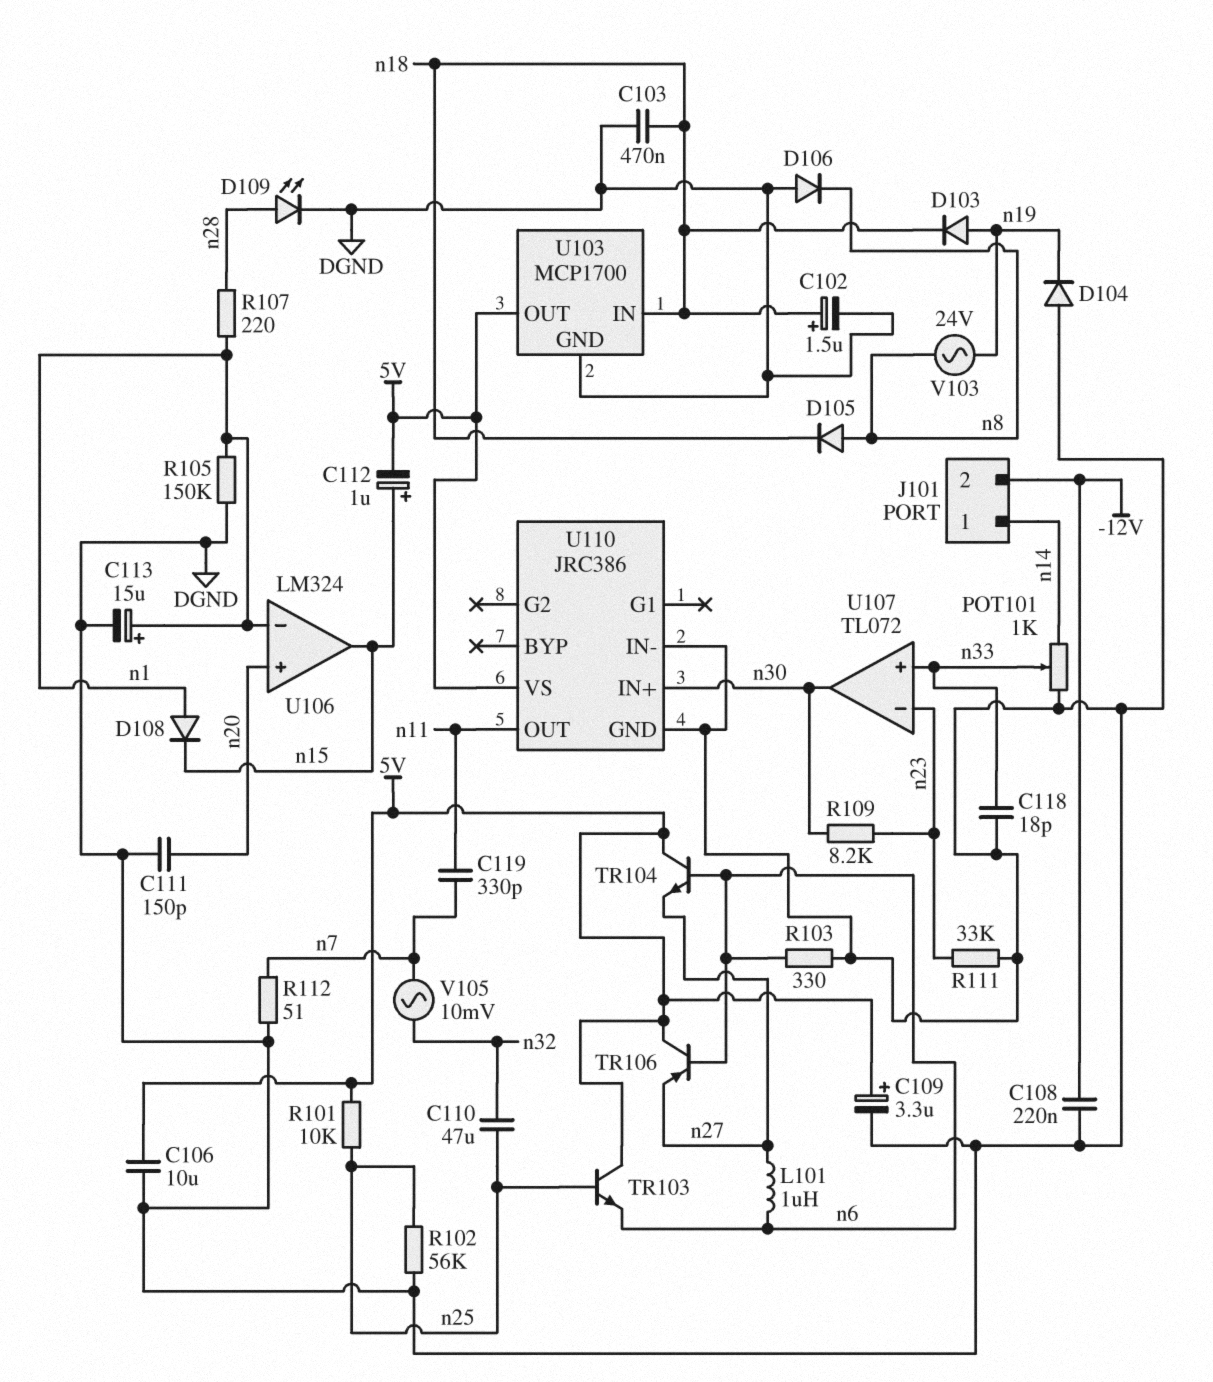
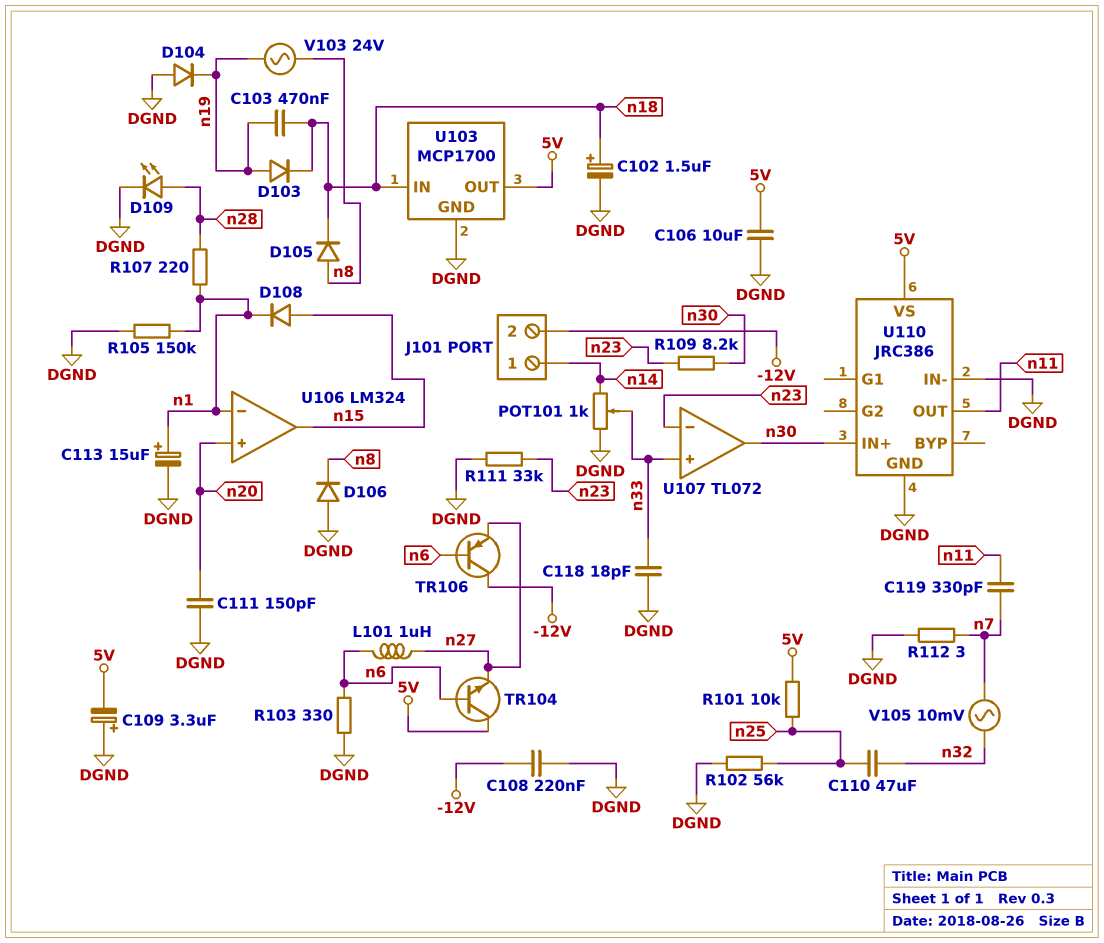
C103: 470nF (DGND, n18) -> 470nF (n18, n19)
C109: 3.3uF (plus 5V, minus DGND) -> 3.3uF (plus DGND, minus 5V)
C112: 1uF (plus n15, minus 5V) -> none
D108: diode (A n1, K n15) -> diode (A n15, K n1)
R112: 51 (DGND, n7) -> 3 (DGND, n7)
TR103: NPN (B n25, C 5V, E n6) -> none
TR106: PNP (B n6, C 5V, E n27) -> PNP (B n6, C -12V, E n27)

